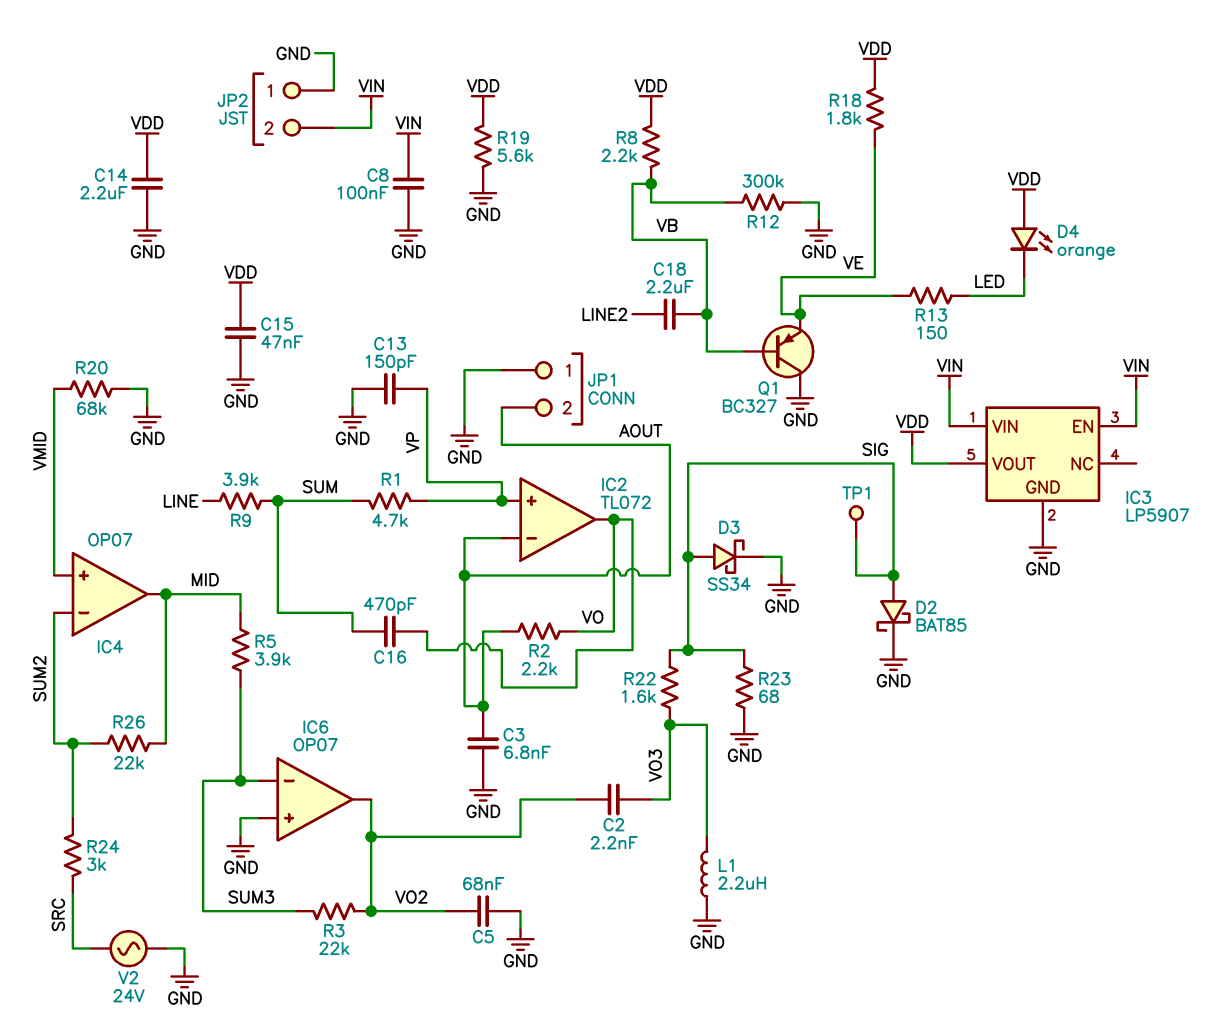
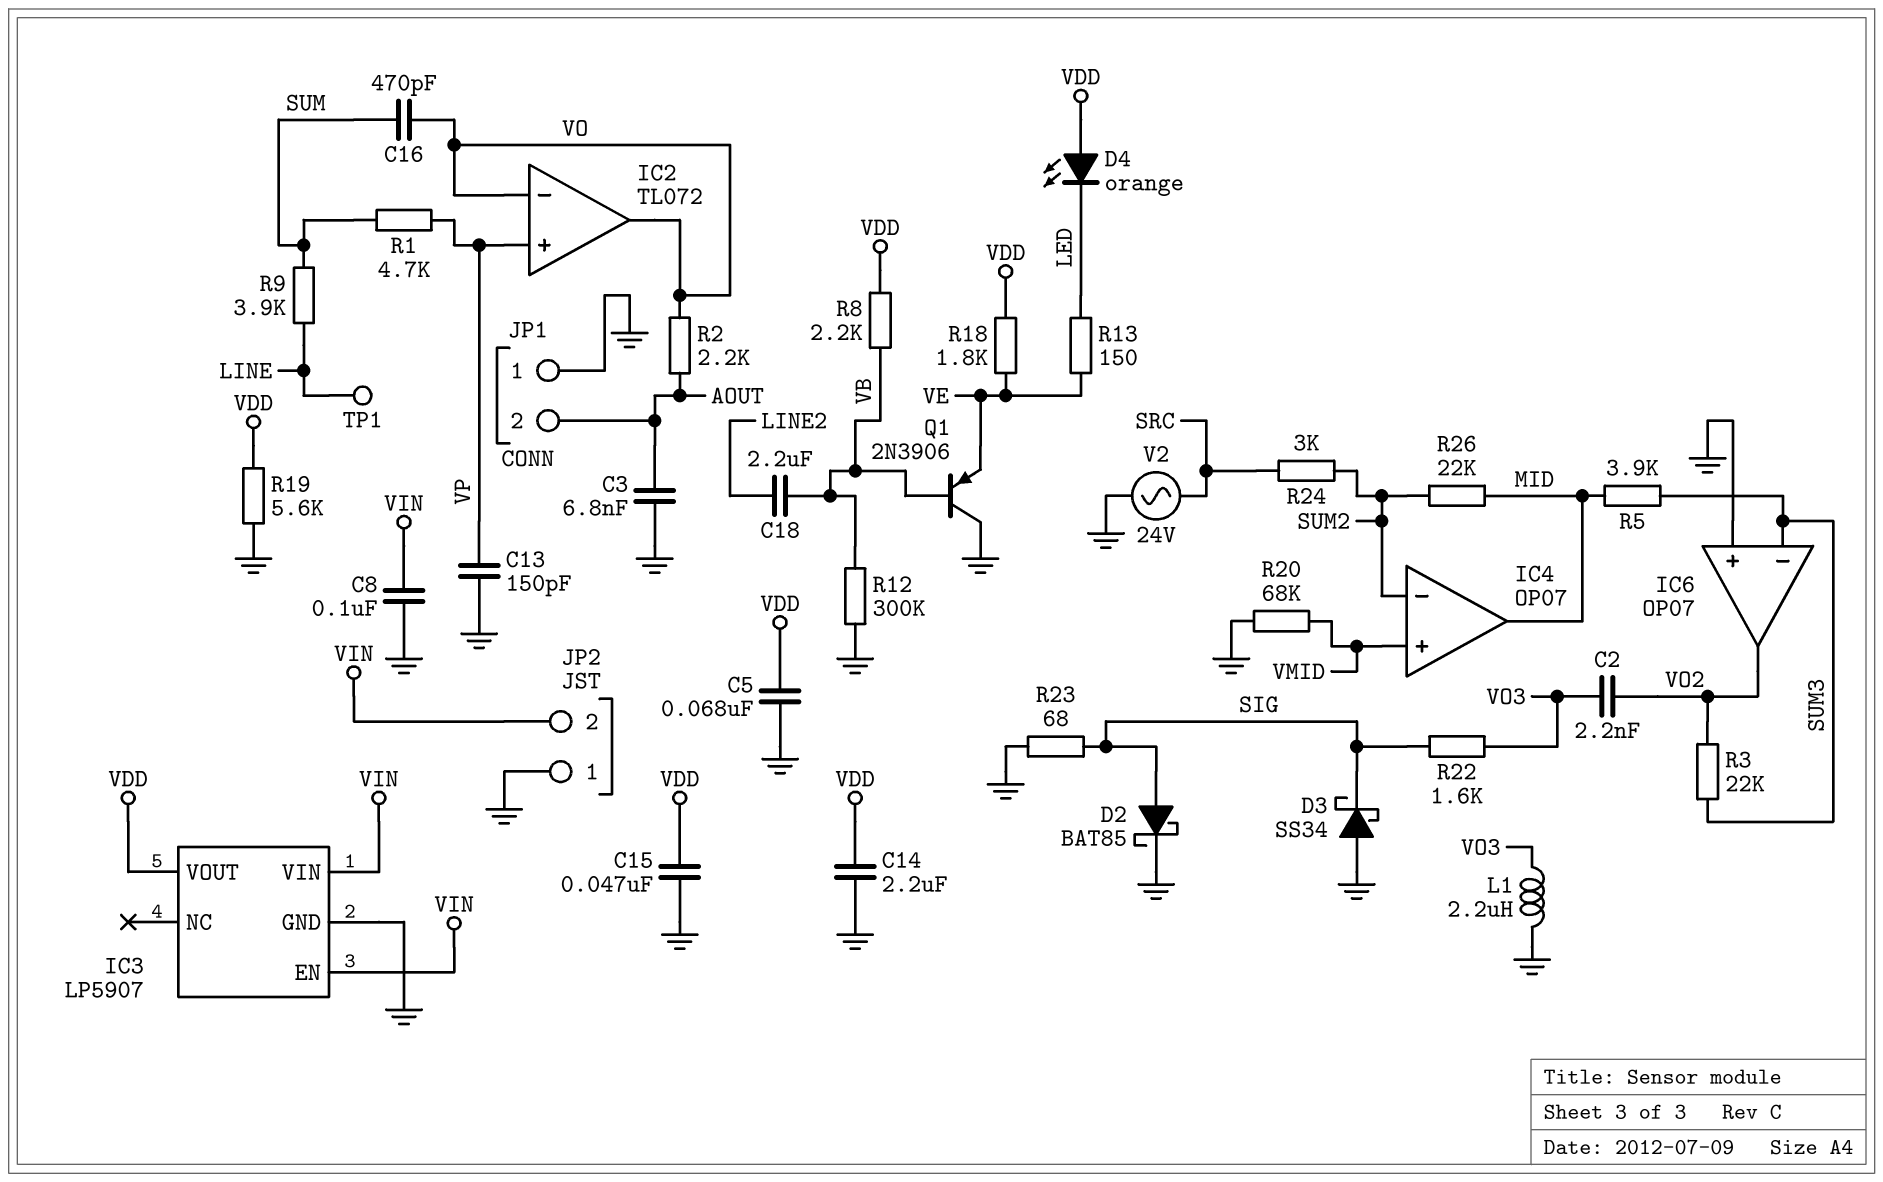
C5: 68nF (GND, VO2) -> 68nF (GND, VDD)
D3: schottky SS34 (A SIG, K GND) -> schottky SS34 (A GND, K SIG)
IC2 pin in-: AOUT -> VO
Q1: PNP BC327 (B VB, C GND, E VE) -> PNP 2N3906 (B VB, C GND, E VE)
TP1: test point (SIG) -> test point (LINE)

